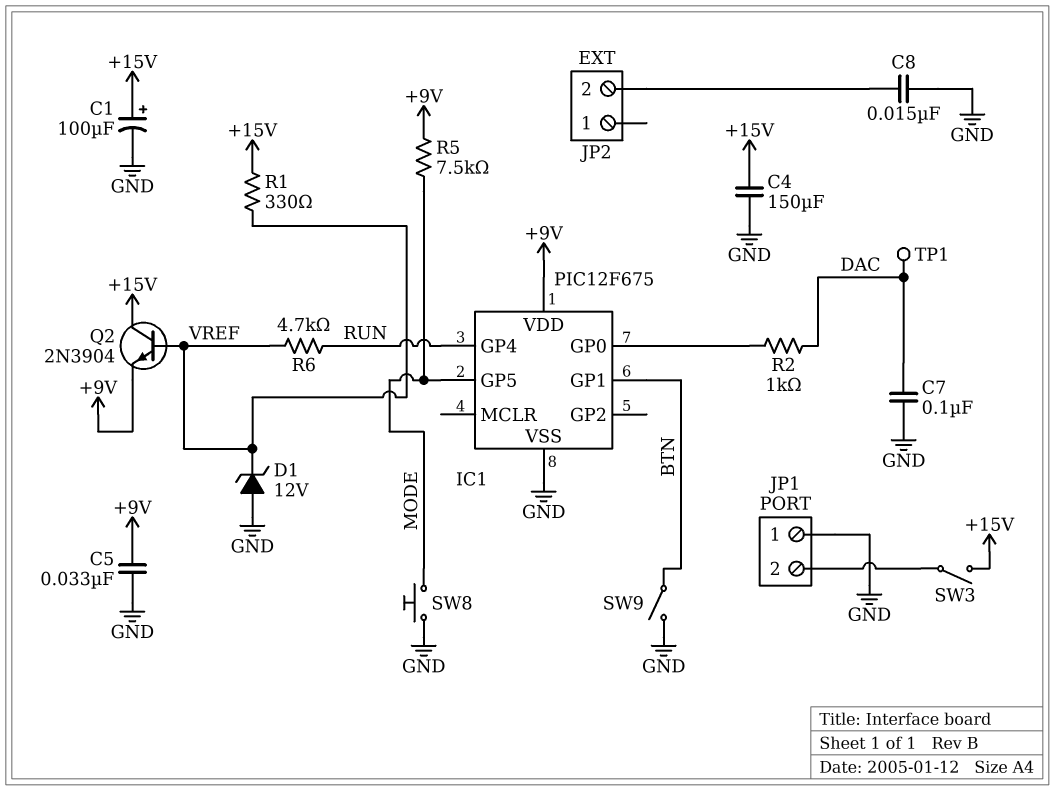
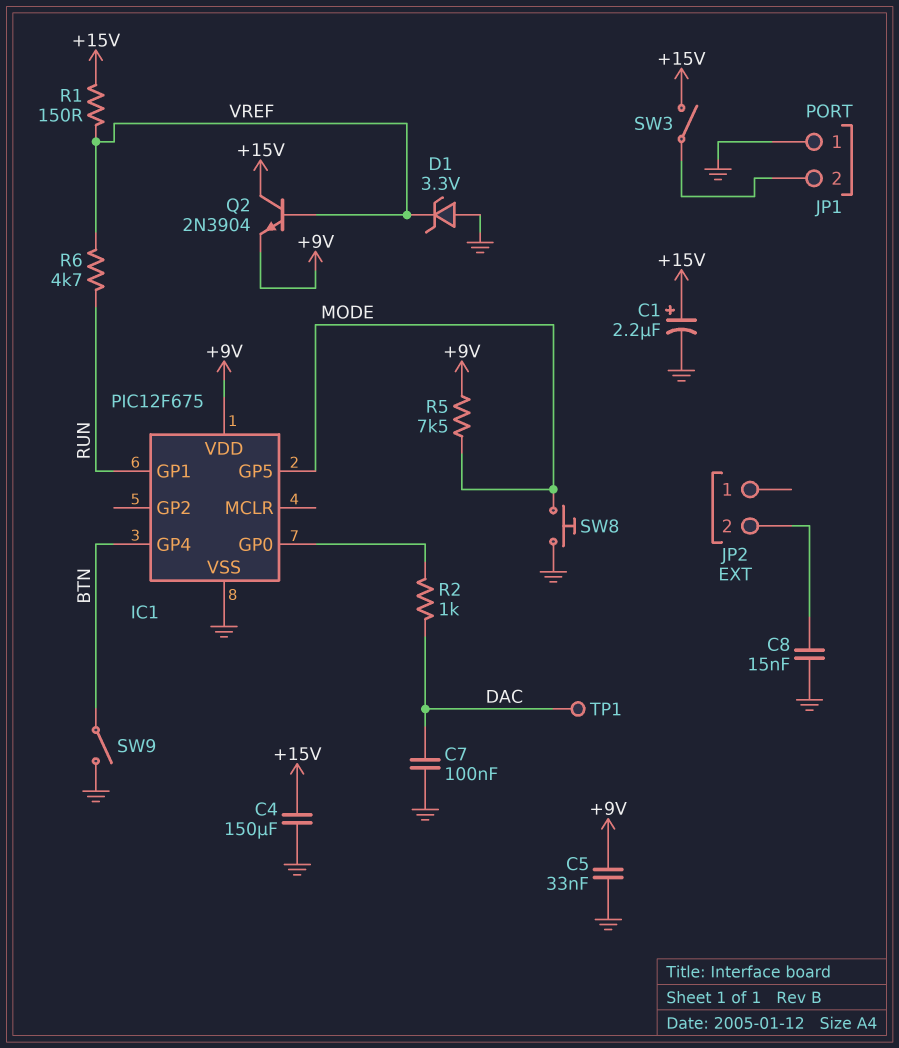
C1: 100uF (plus +15V, minus GND) -> 2.2uF (plus +15V, minus GND)
D1: zener 12V (A GND, K VREF) -> zener 3.3V (A GND, K VREF)
IC1 pin GP1: BTN -> RUN
IC1 pin GP4: RUN -> BTN
R1: 330 (+15V, VREF) -> 150 (+15V, VREF)

